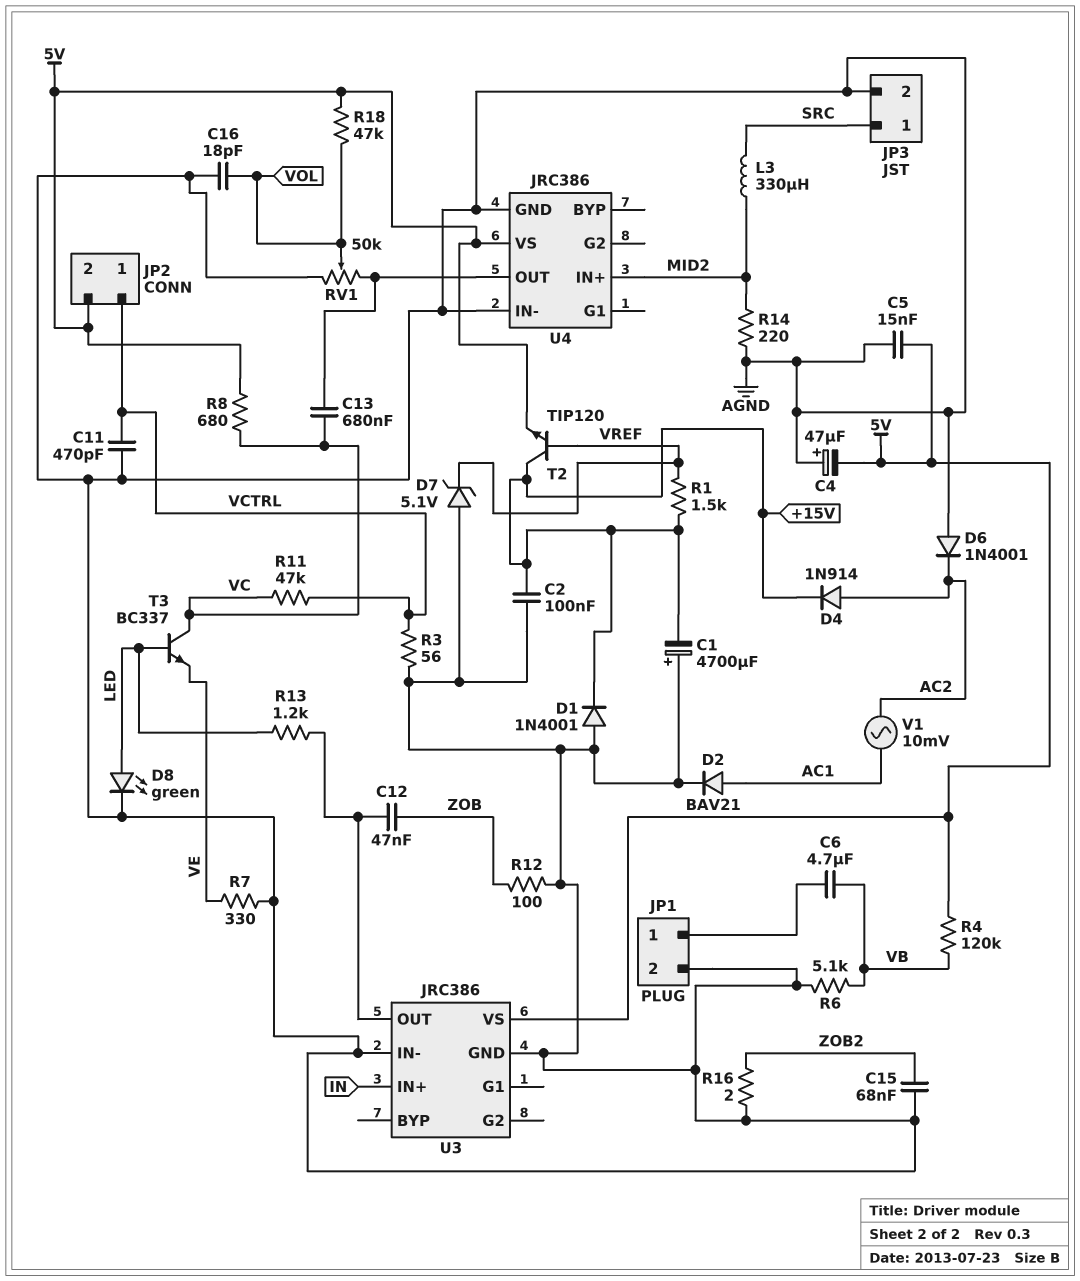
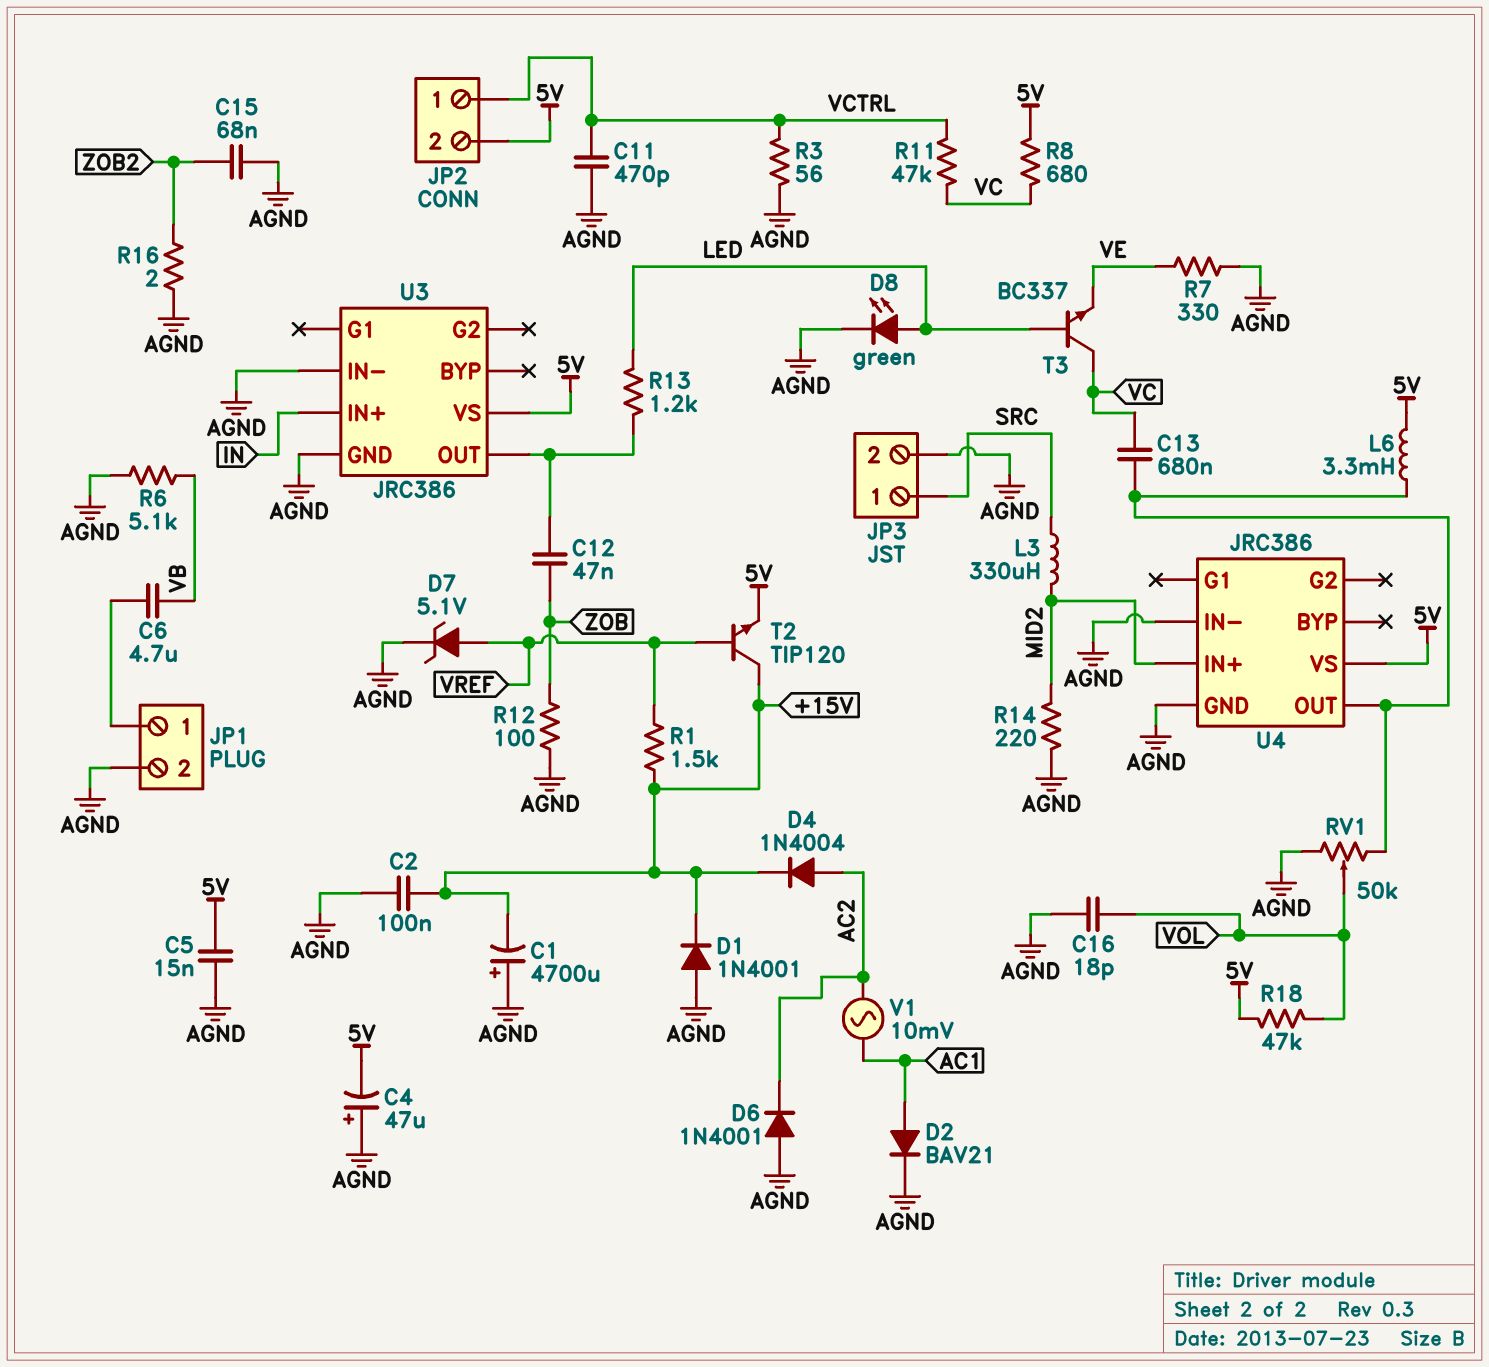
D4: diode 1N914 (A AC2, K +15V) -> diode 1N4004 (A AC2, K +15V)
D7: zener 5.1V (A AGND, K VREF) -> zener 5.1V (A VREF, K AGND)
L6: none -> 3.3mH (5V, U4/OUT)
R4: 120k (5V, VB) -> none

